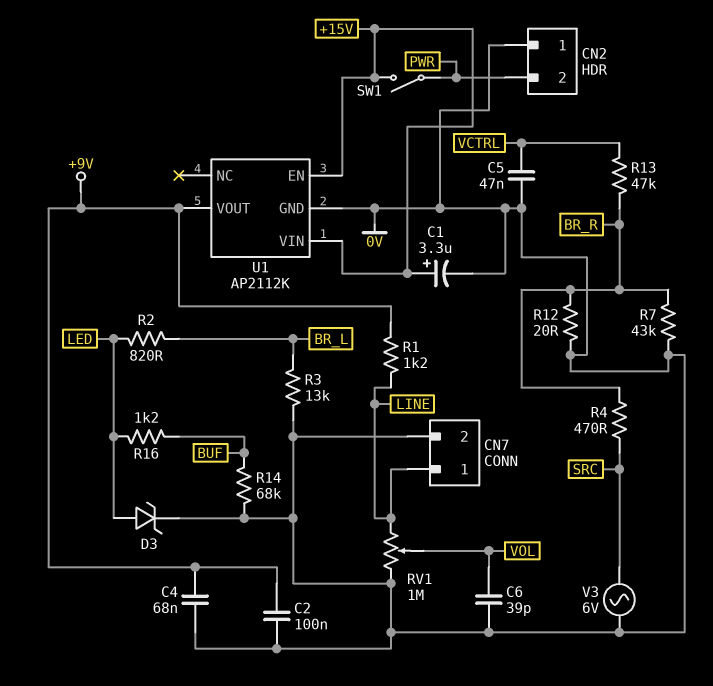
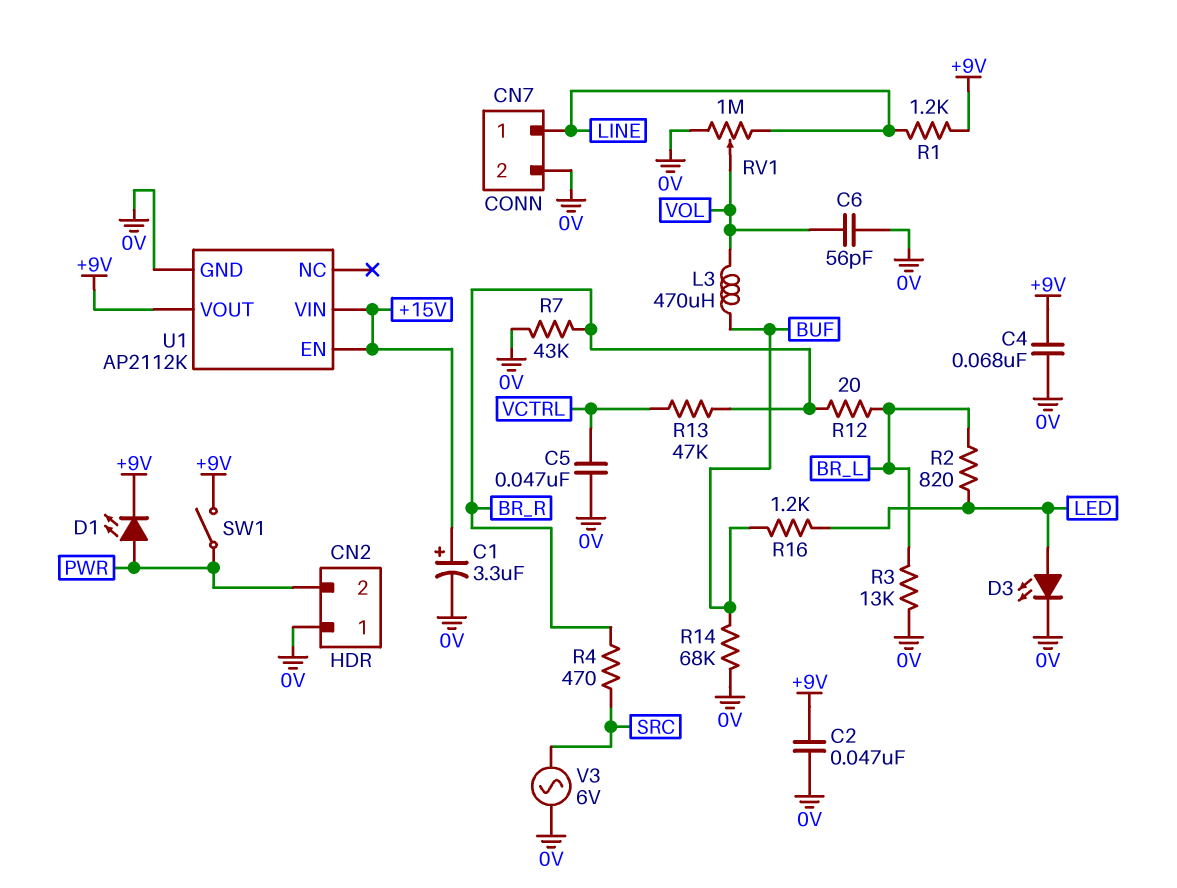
C2: 100nF (+9V, 0V) -> 47nF (+9V, 0V)
C6: 39pF (0V, VOL) -> 56pF (0V, VOL)
D1: none -> LED (A PWR, K +9V)
D3: zener (A LED, K 0V) -> LED (A LED, K 0V)
L3: none -> 470uH (BUF, VOL)
R12: 20 (0V, BR_R) -> 20 (BR_L, BR_R)
SW1: switch (+15V, PWR) -> switch (+9V, PWR)

